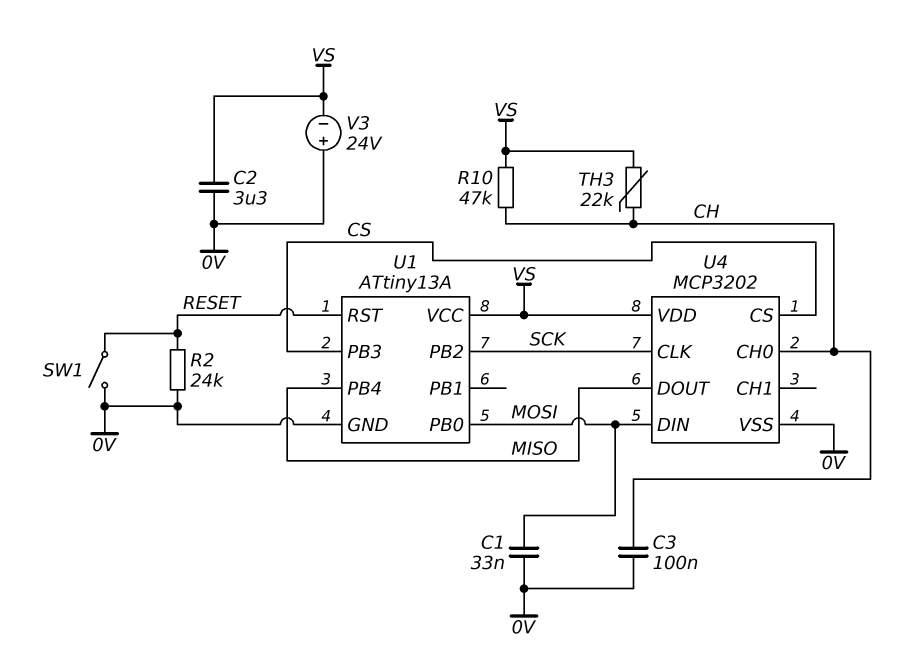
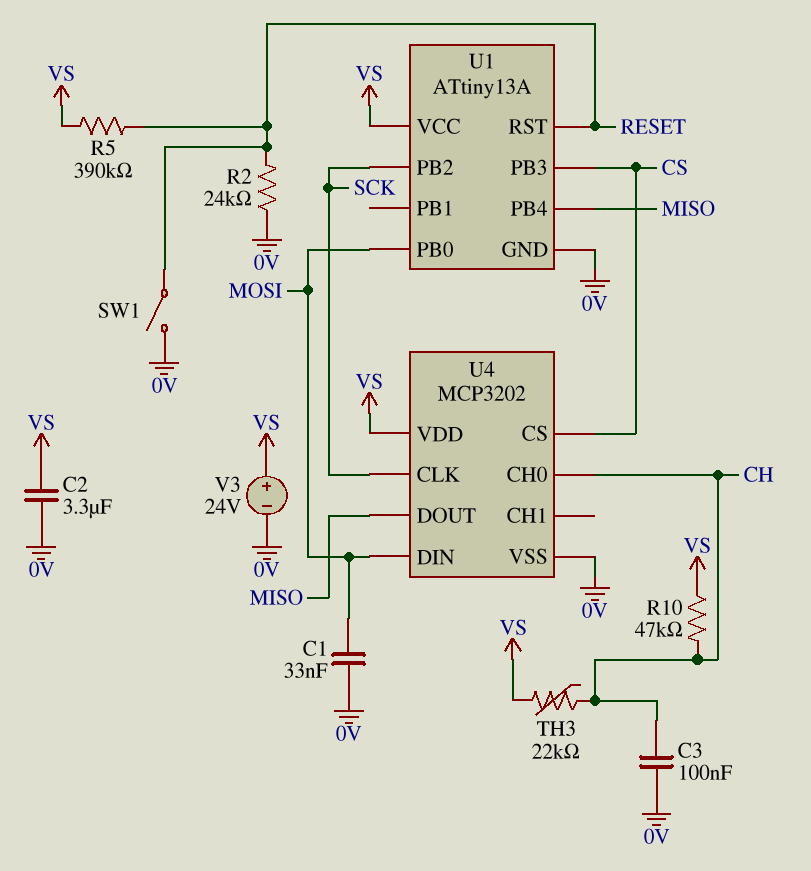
R5: none -> 390k (RESET, VS)
V3: 24V (plus 0V, minus VS) -> 24V (plus VS, minus 0V)

